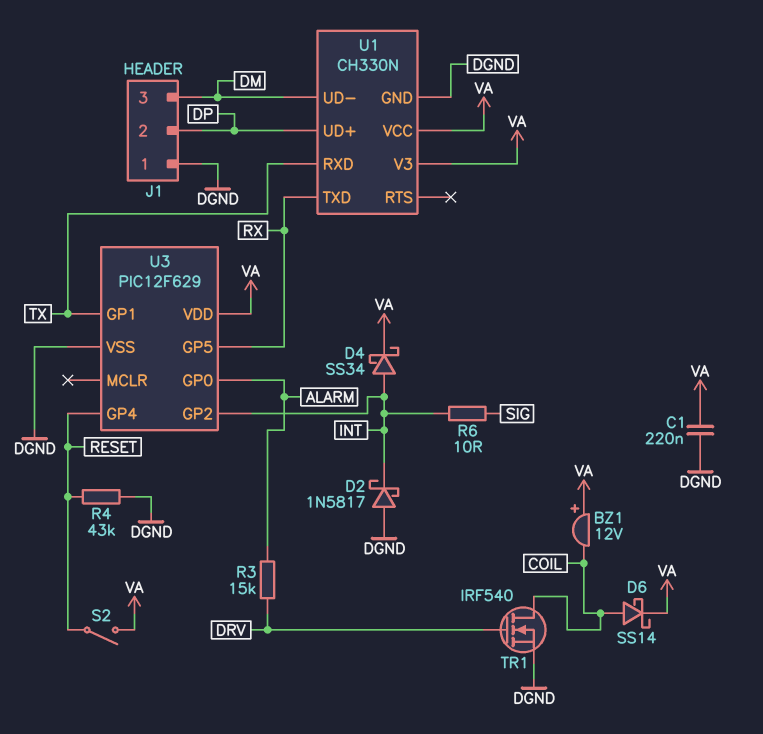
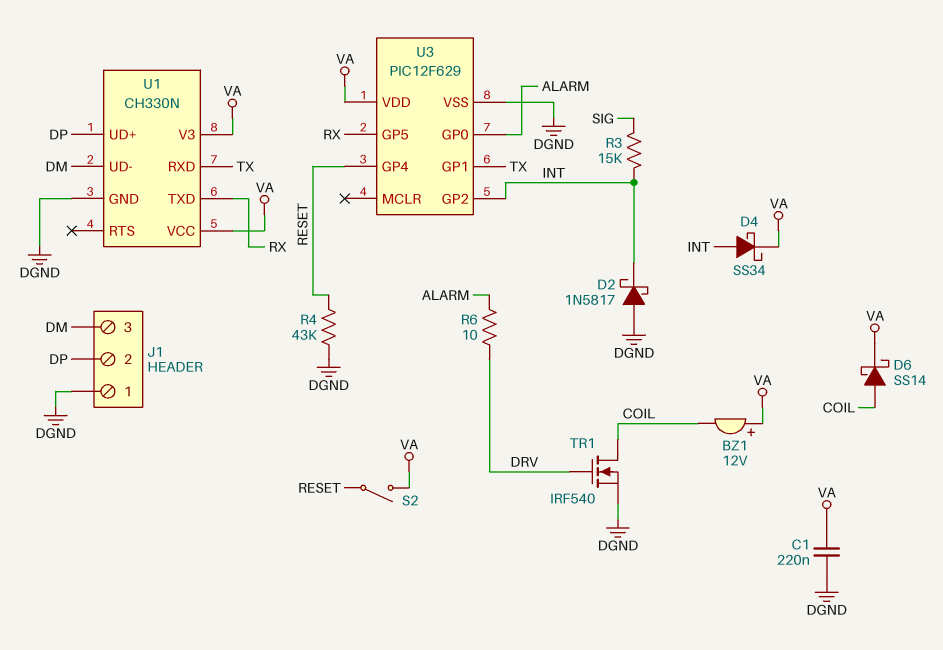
R3: 15k (ALARM, DRV) -> 15k (INT, SIG)
R6: 10 (INT, SIG) -> 10 (ALARM, DRV)

